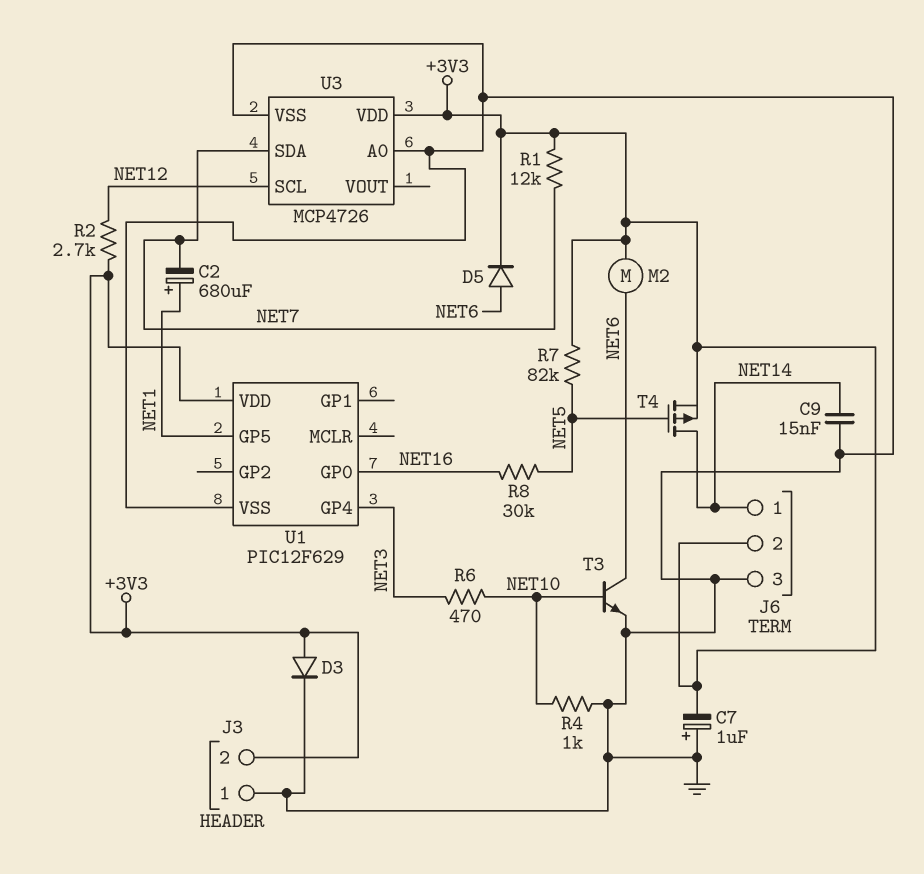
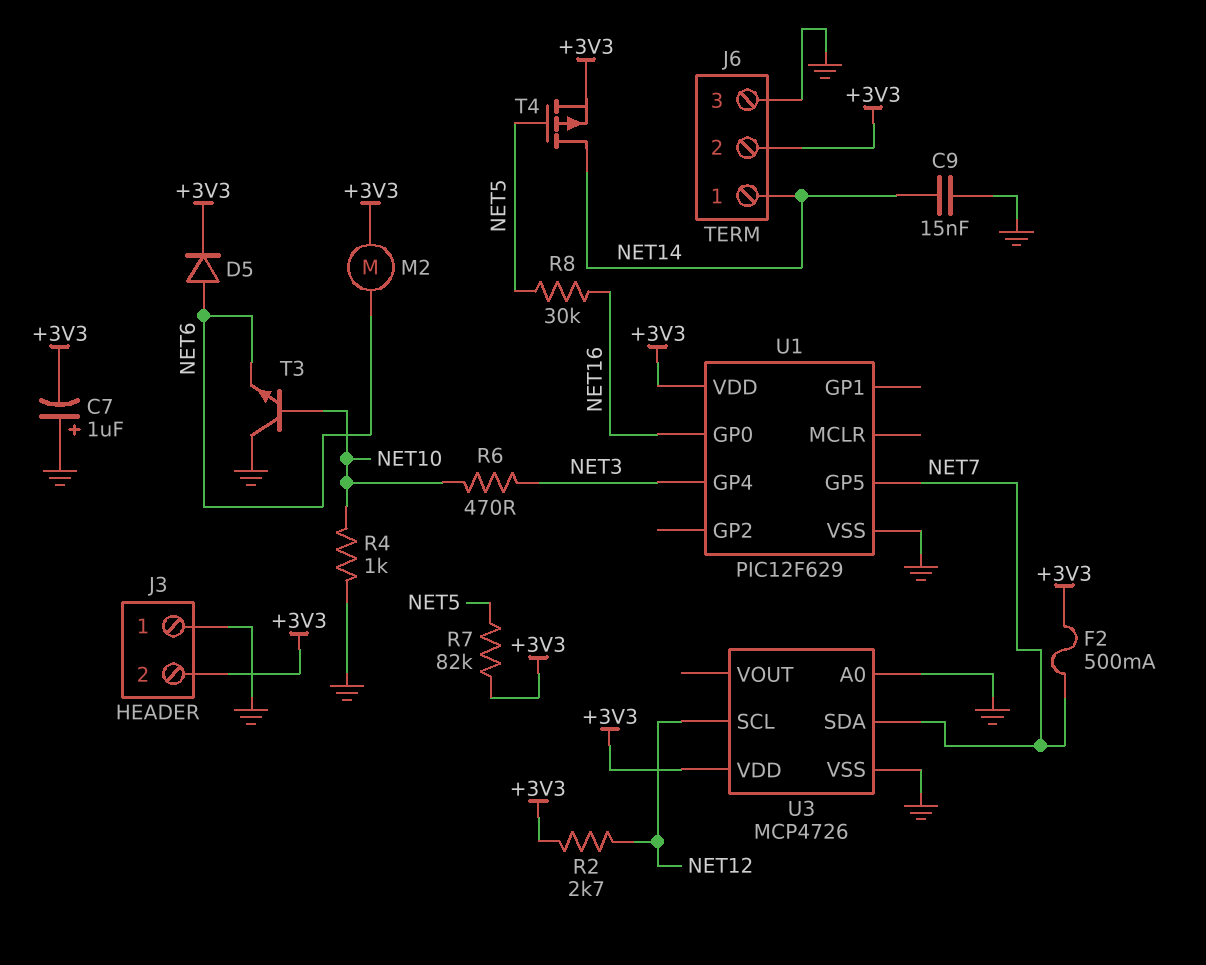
C2: 680uF (plus NET1, minus NET7) -> none
D3: diode (A +3V3, K GND) -> none
F2: none -> 500mA (+3V3, NET7)
R1: 12k (+3V3, NET7) -> none
T3: NPN (B NET10, C NET6, E GND) -> NPN (B NET10, C GND, E NET6)
U1 pin GP5: NET1 -> NET7

